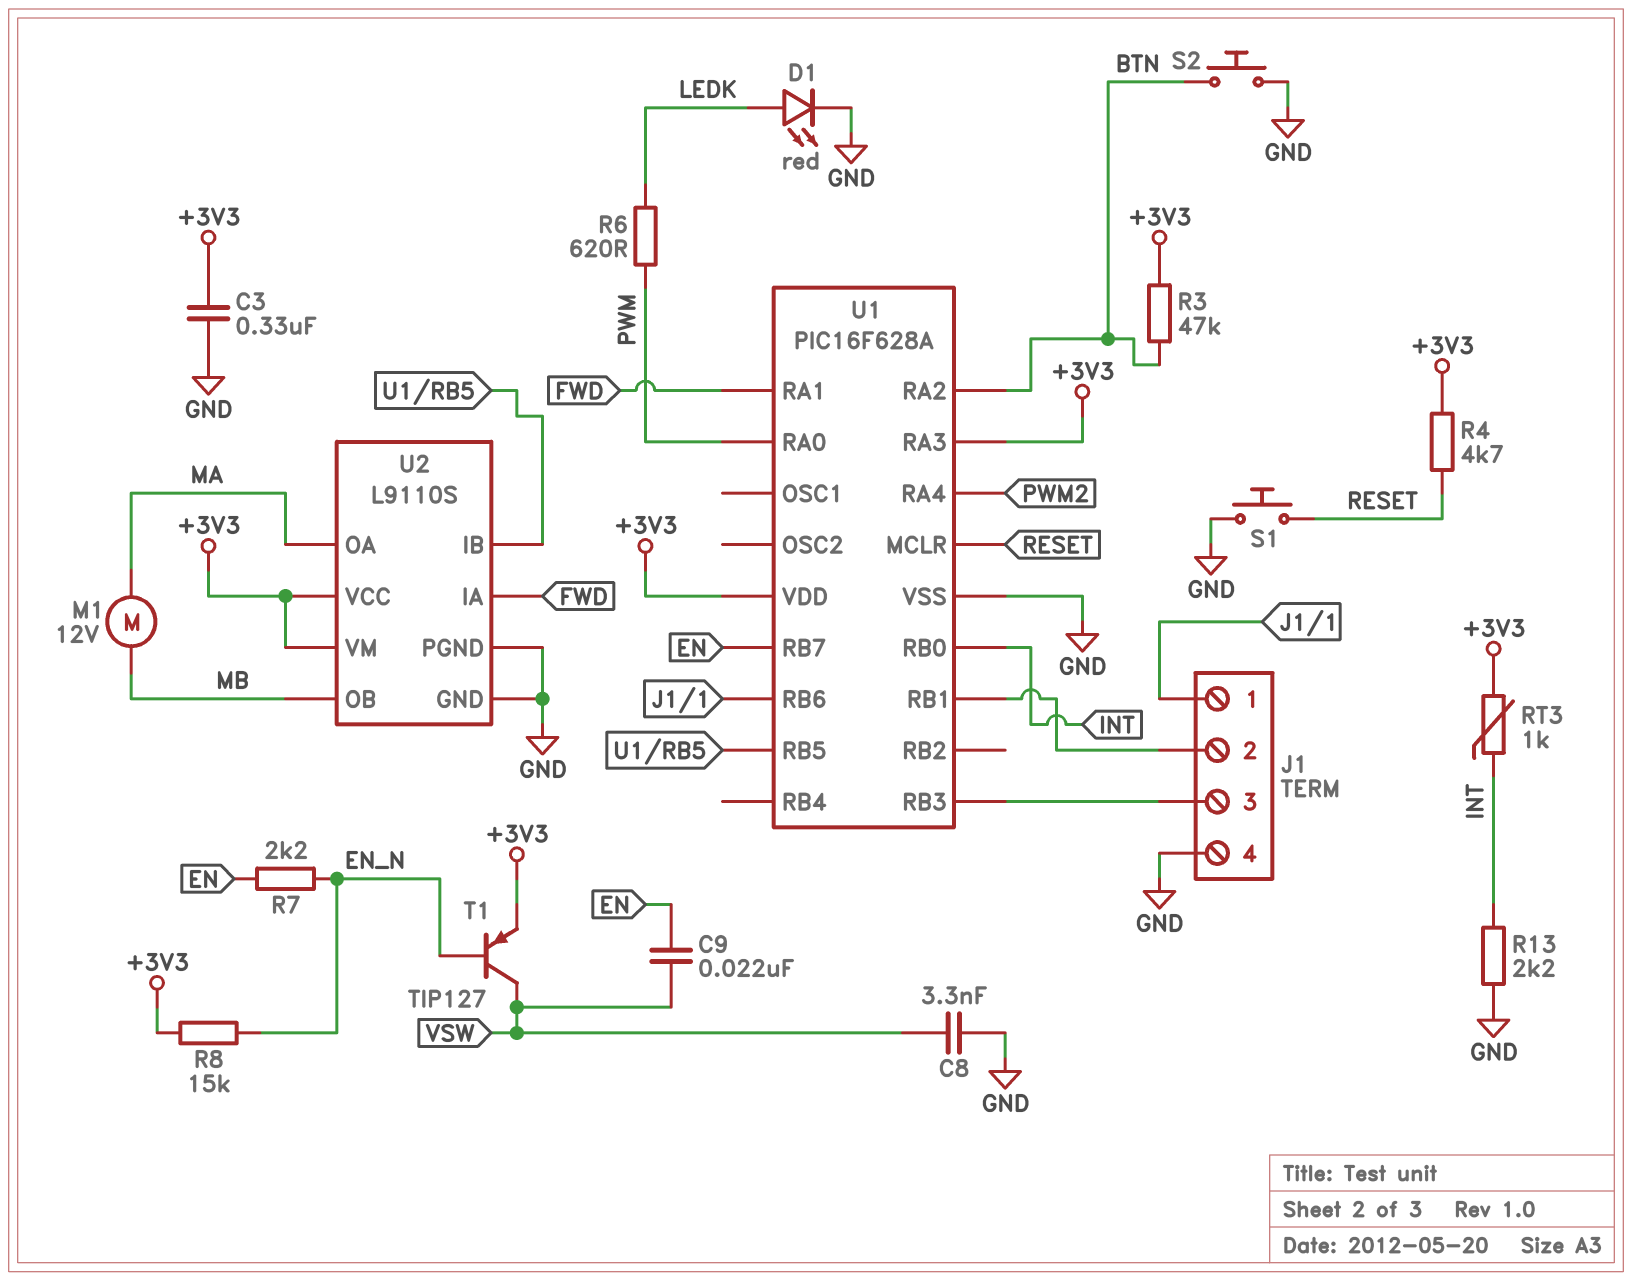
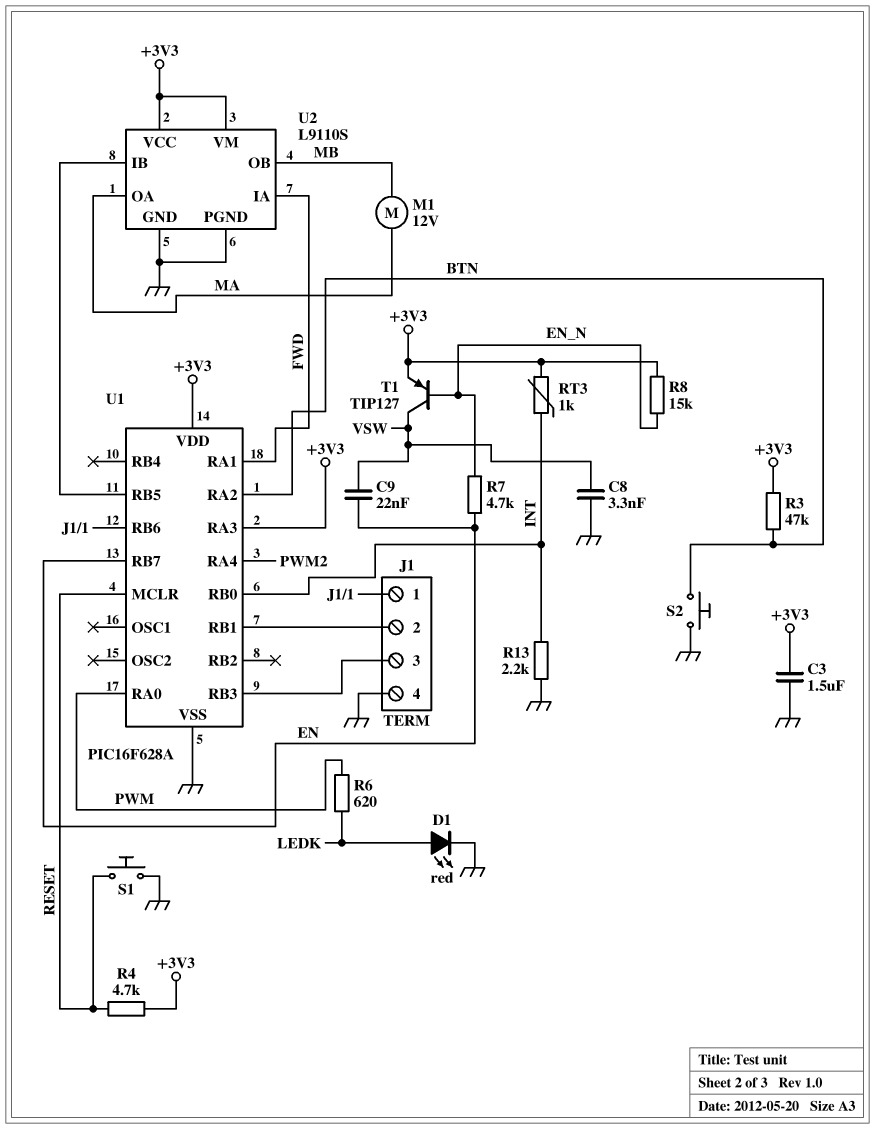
C3: 330nF (+3V3, GND) -> 1.5uF (+3V3, GND)
R7: 2.2k (EN, EN_N) -> 4.7k (EN, EN_N)

